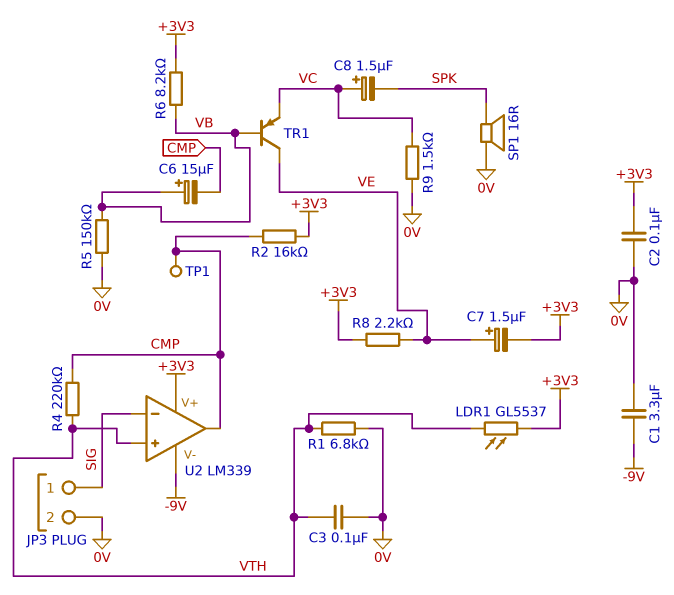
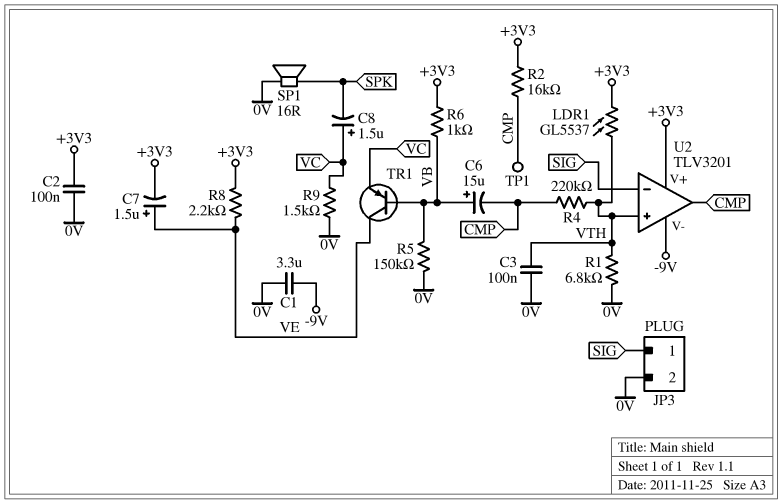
R6: 8.2k (+3V3, VB) -> 1k (+3V3, VB)
U2: LM339 -> TLV3201

